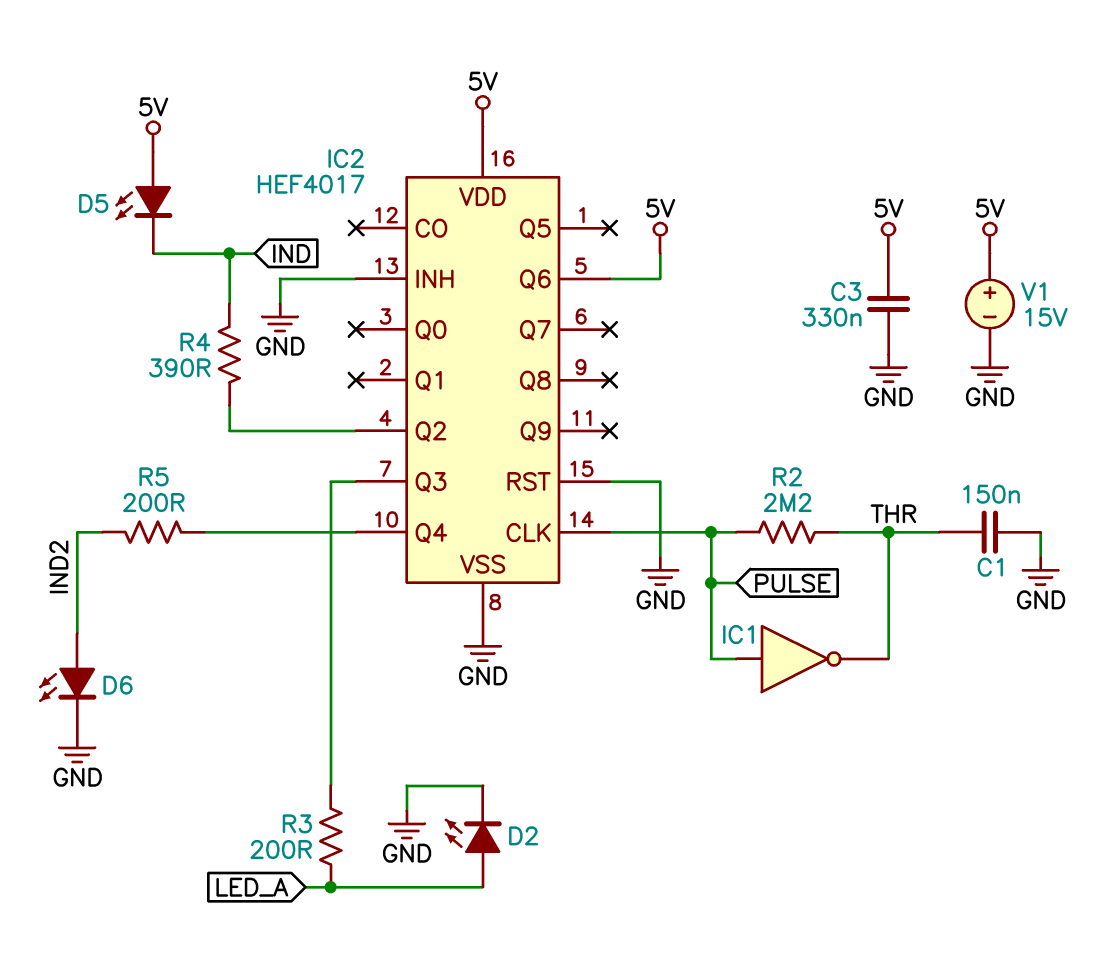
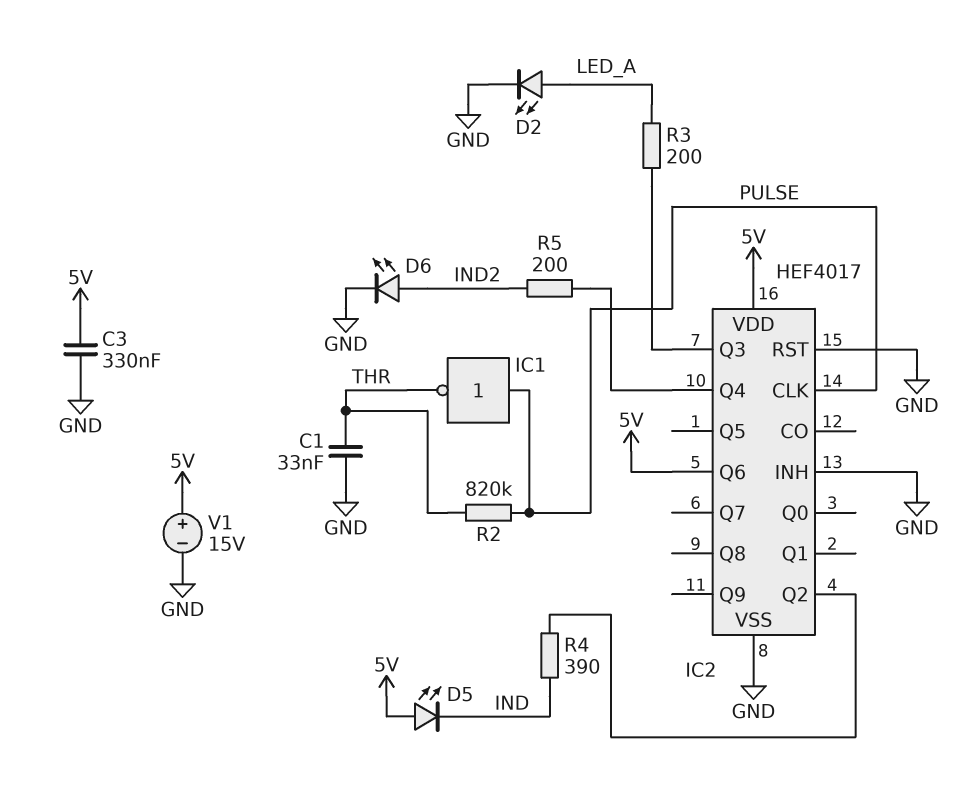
C1: 150nF (GND, THR) -> 33nF (GND, THR)
R2: 2.2M (PULSE, THR) -> 820k (PULSE, THR)

